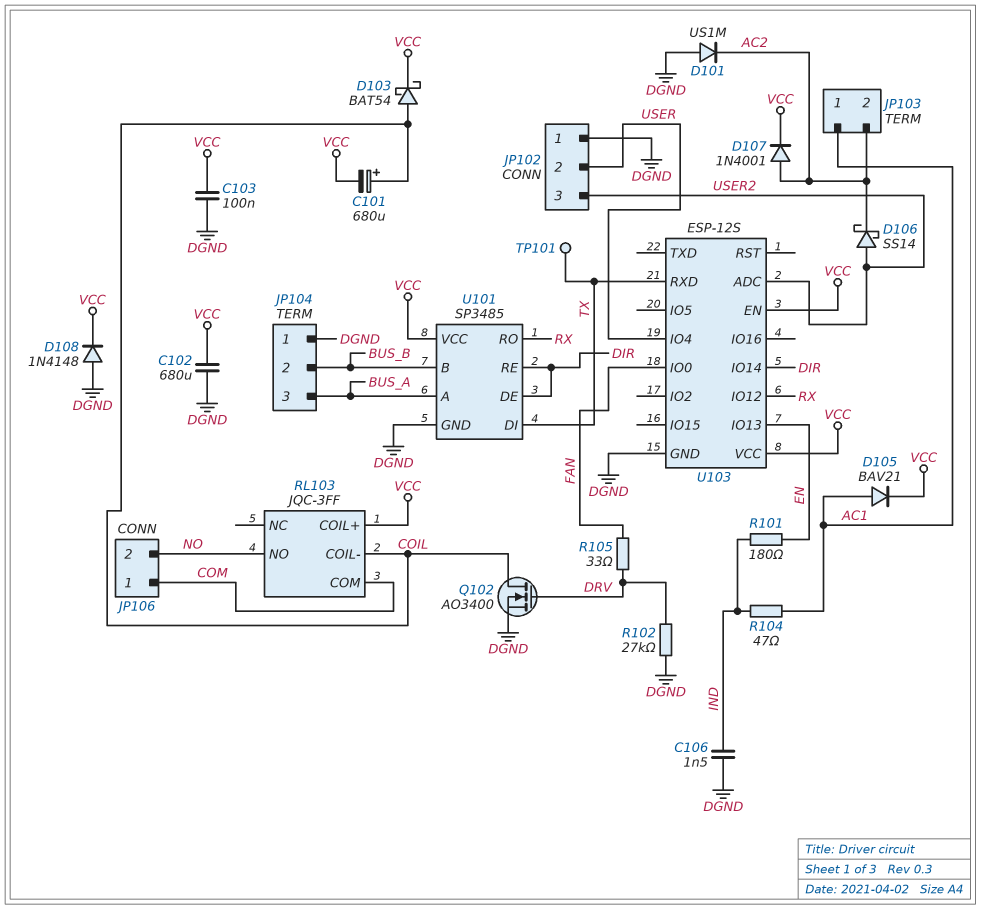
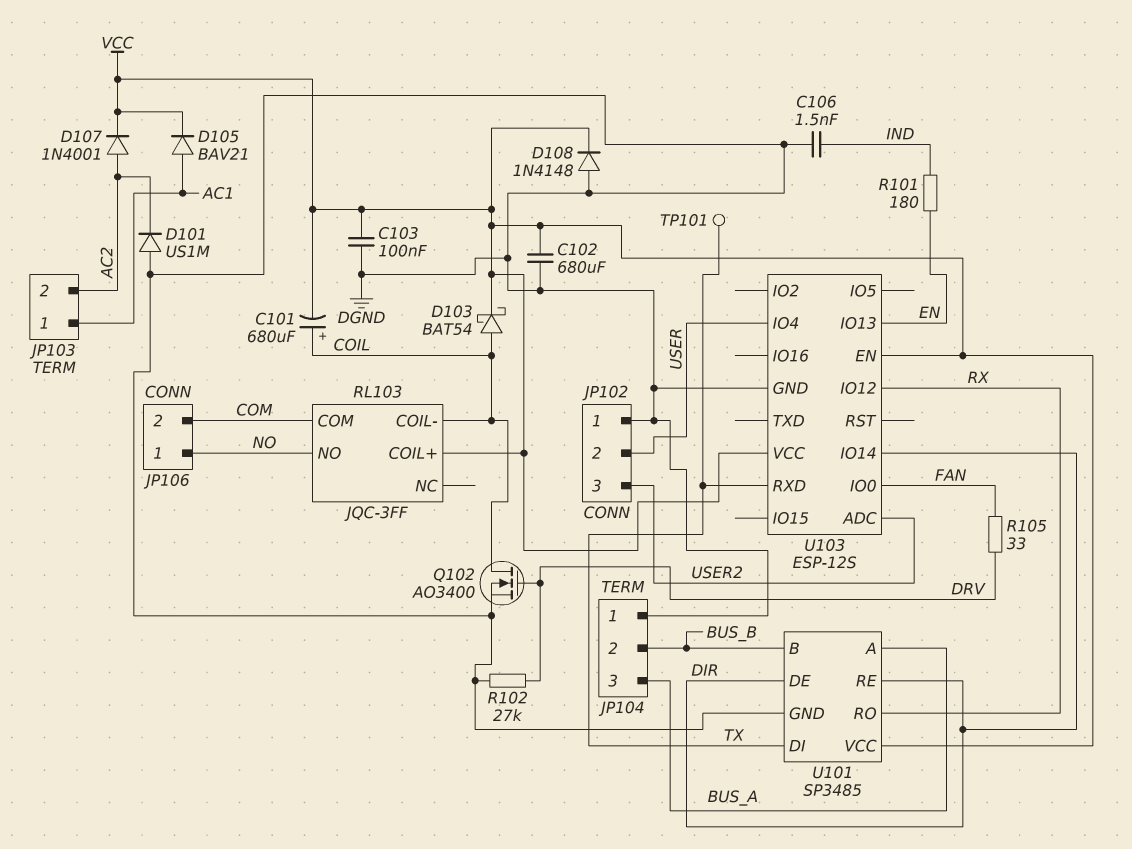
D106: schottky SS14 (A USER2, K AC2) -> none
JP106 pin 1: COM -> NO
JP106 pin 2: NO -> COM
R104: 47 (AC1, IND) -> none

